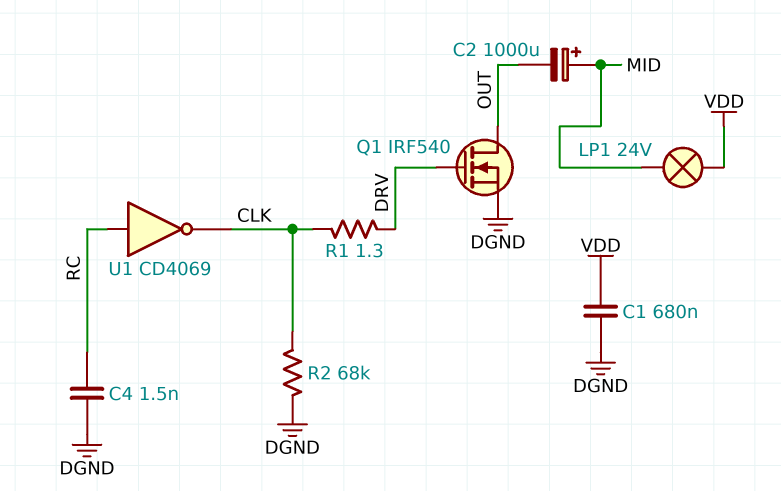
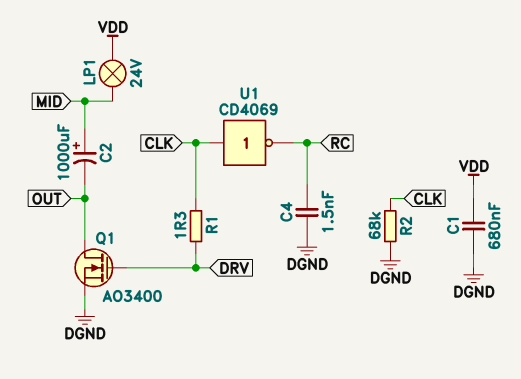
Q1: NMOS IRF540 (G DRV, D OUT, S DGND) -> NMOS AO3400 (G DRV, D OUT, S DGND)
U1: NOT CD4069 (in RC, out CLK) -> NOT CD4069 (in CLK, out RC)

